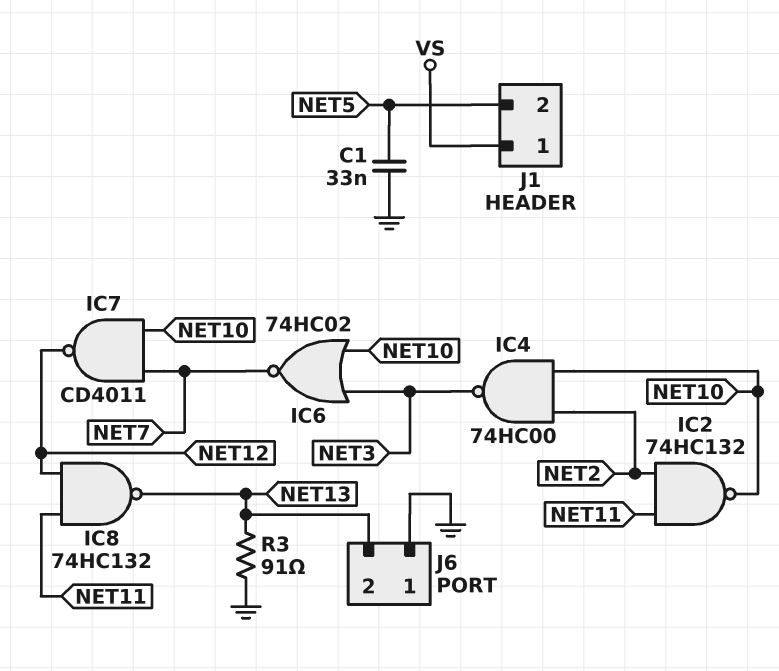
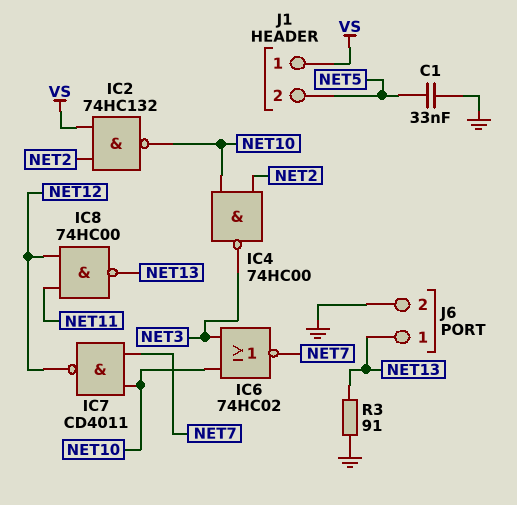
IC2: NAND 74HC132 (in NET2, in NET11, out NET10) -> NAND 74HC132 (in NET2, in VS, out NET10)
IC8: NAND 74HC132 (in NET11, in NET12, out NET13) -> NAND 74HC00 (in NET11, in NET12, out NET13)
J6 pin 1: GND -> NET13
J6 pin 2: NET13 -> GND

